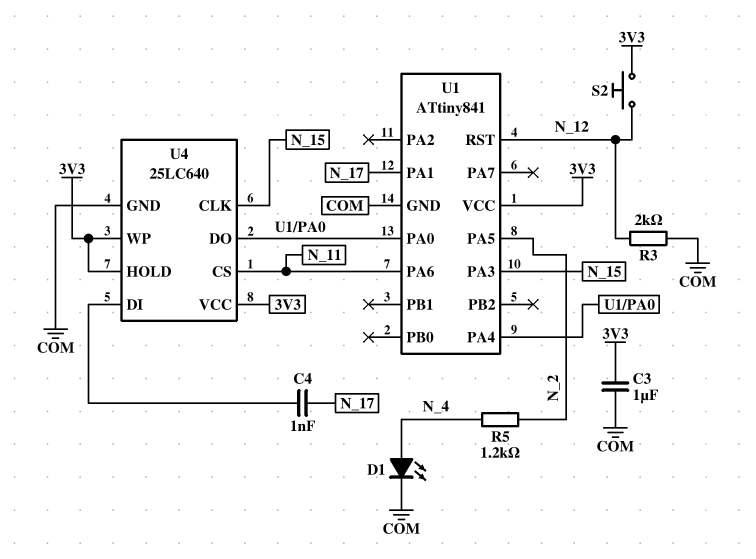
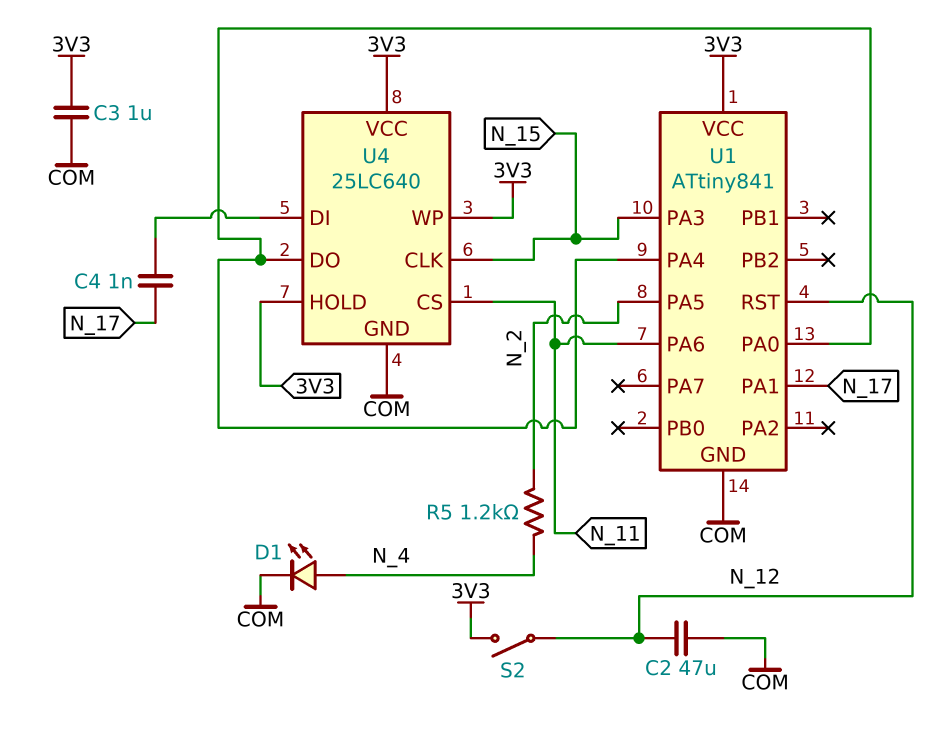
C2: none -> 47uF (COM, N_12)
R3: 2k (COM, N_12) -> none
S2: button (3V3, N_12) -> switch (3V3, N_12)

